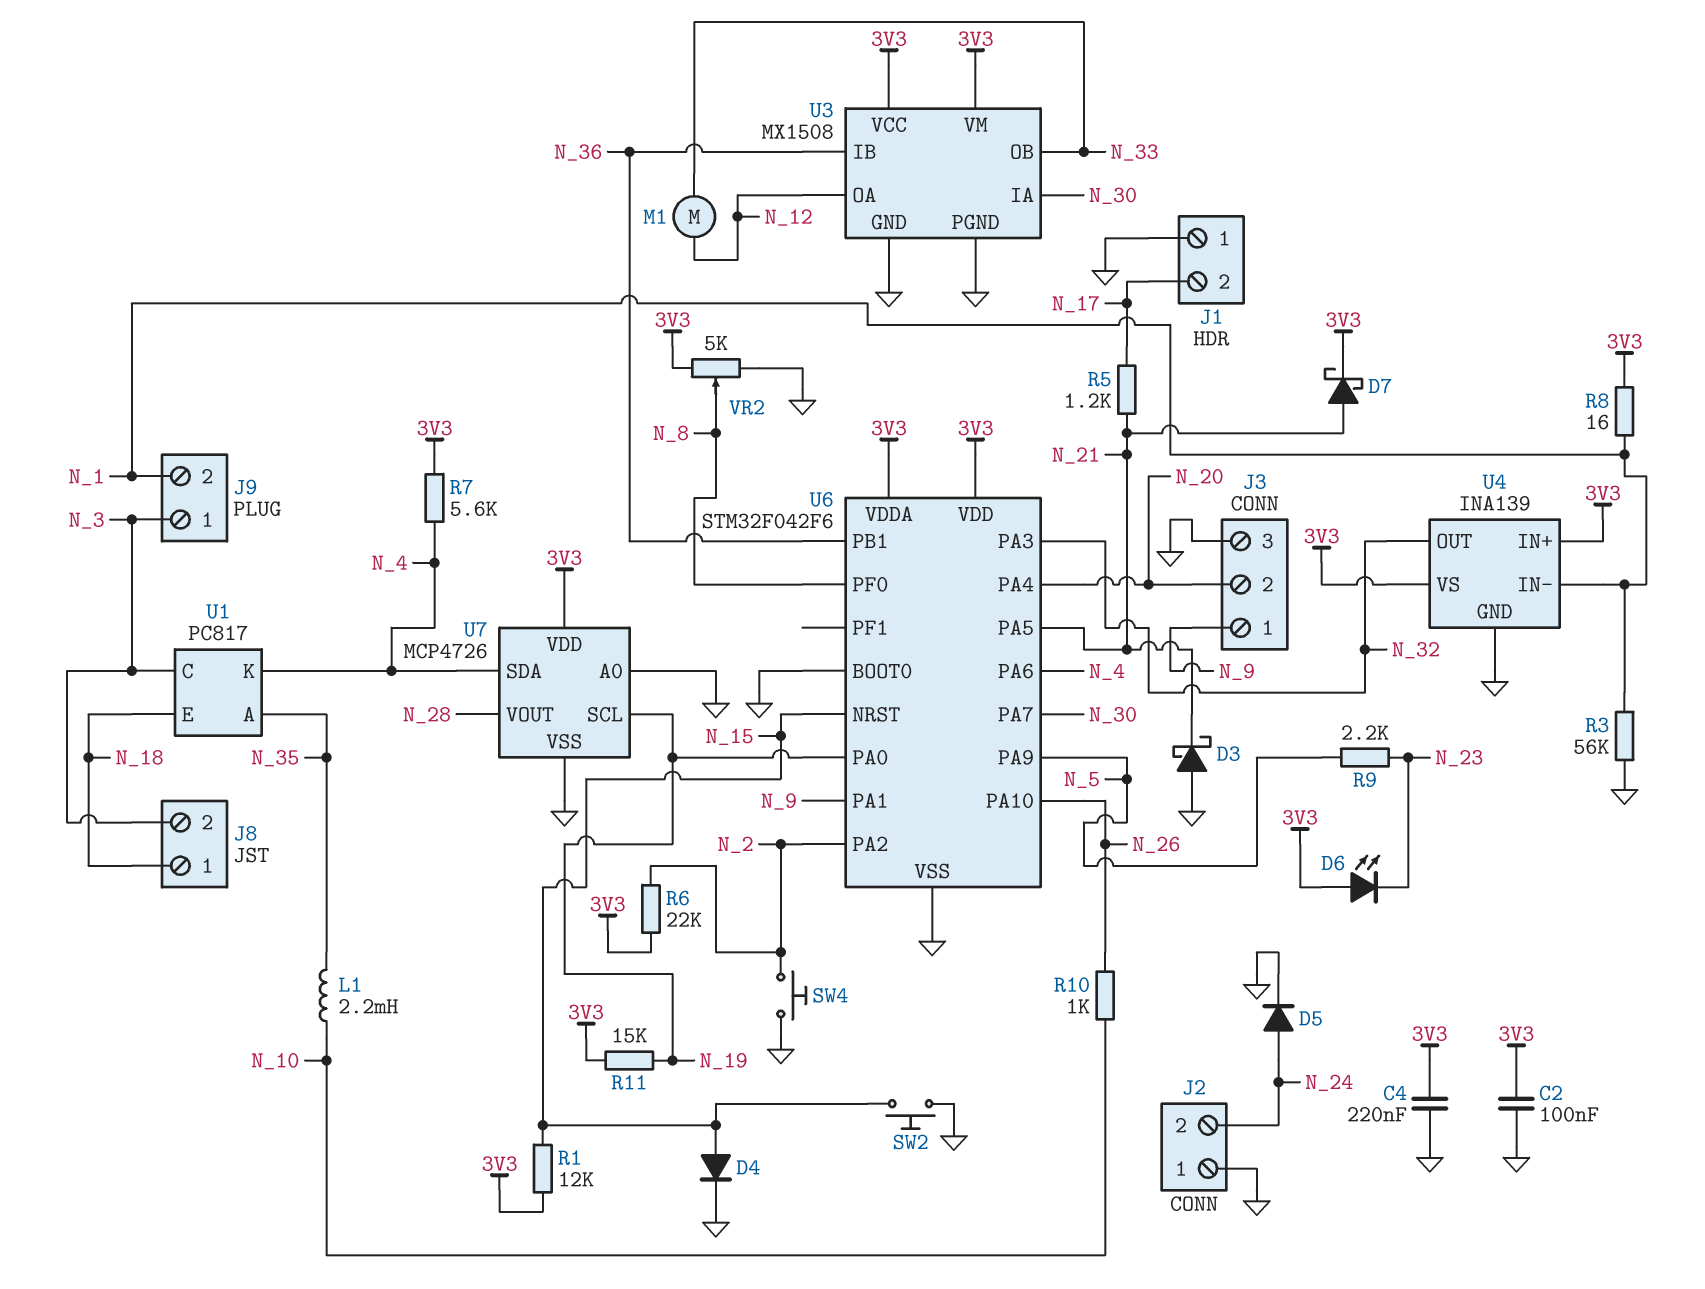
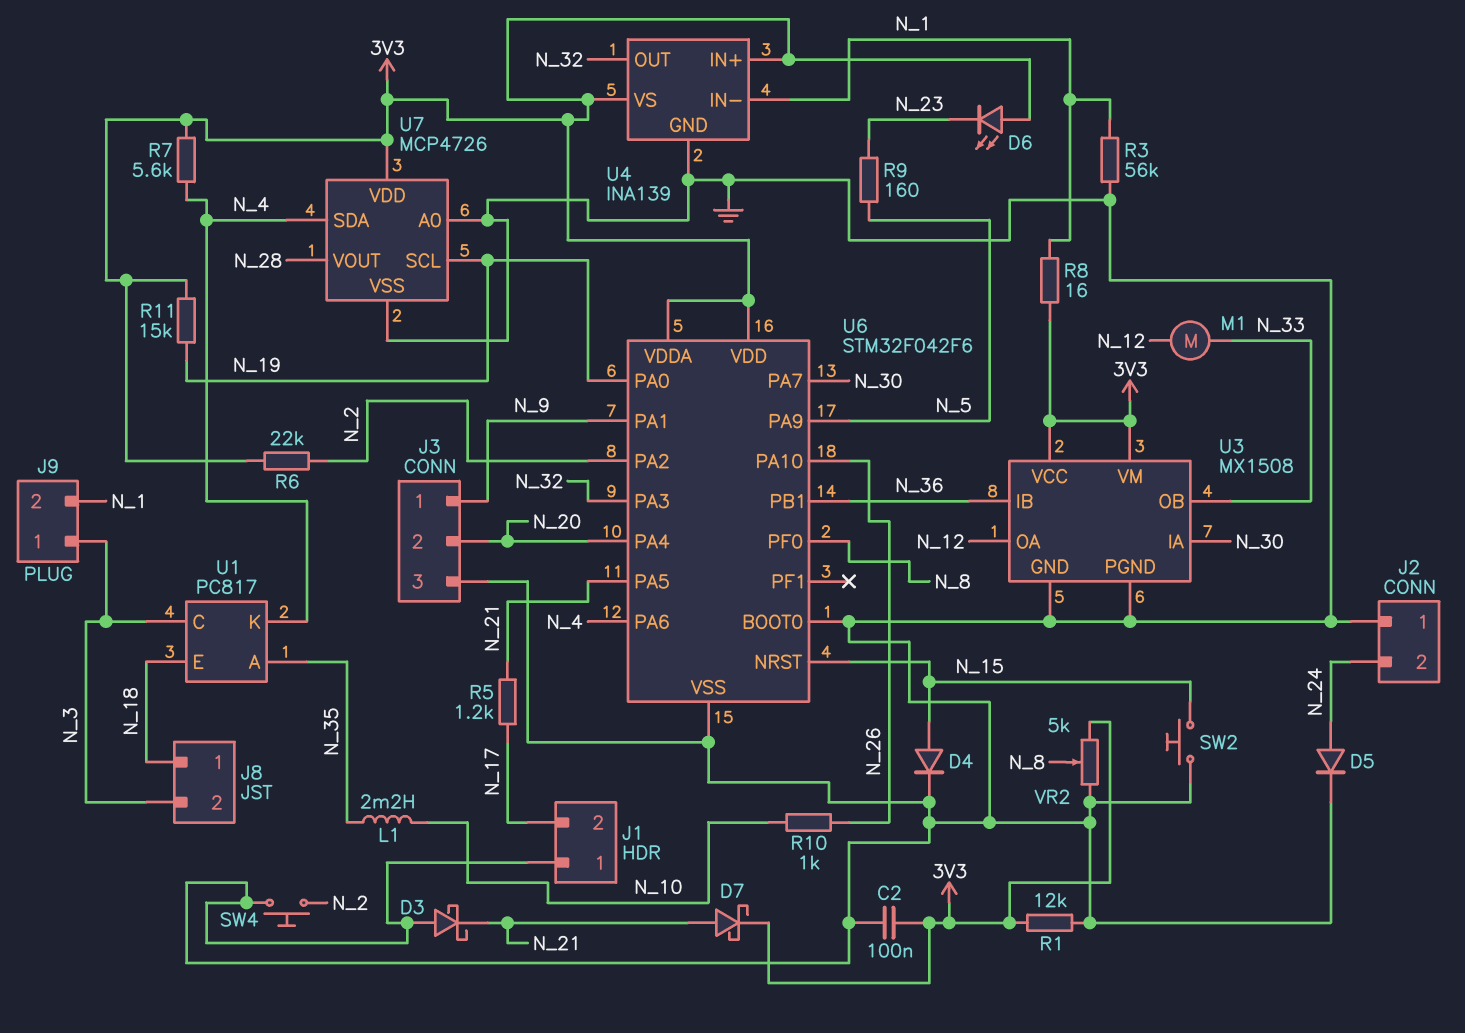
C4: 220nF (3V3, GND) -> none
R1: 12k (3V3, N_15) -> 12k (3V3, GND)
R9: 2.2k (N_5, N_23) -> 160 (N_5, N_23)

